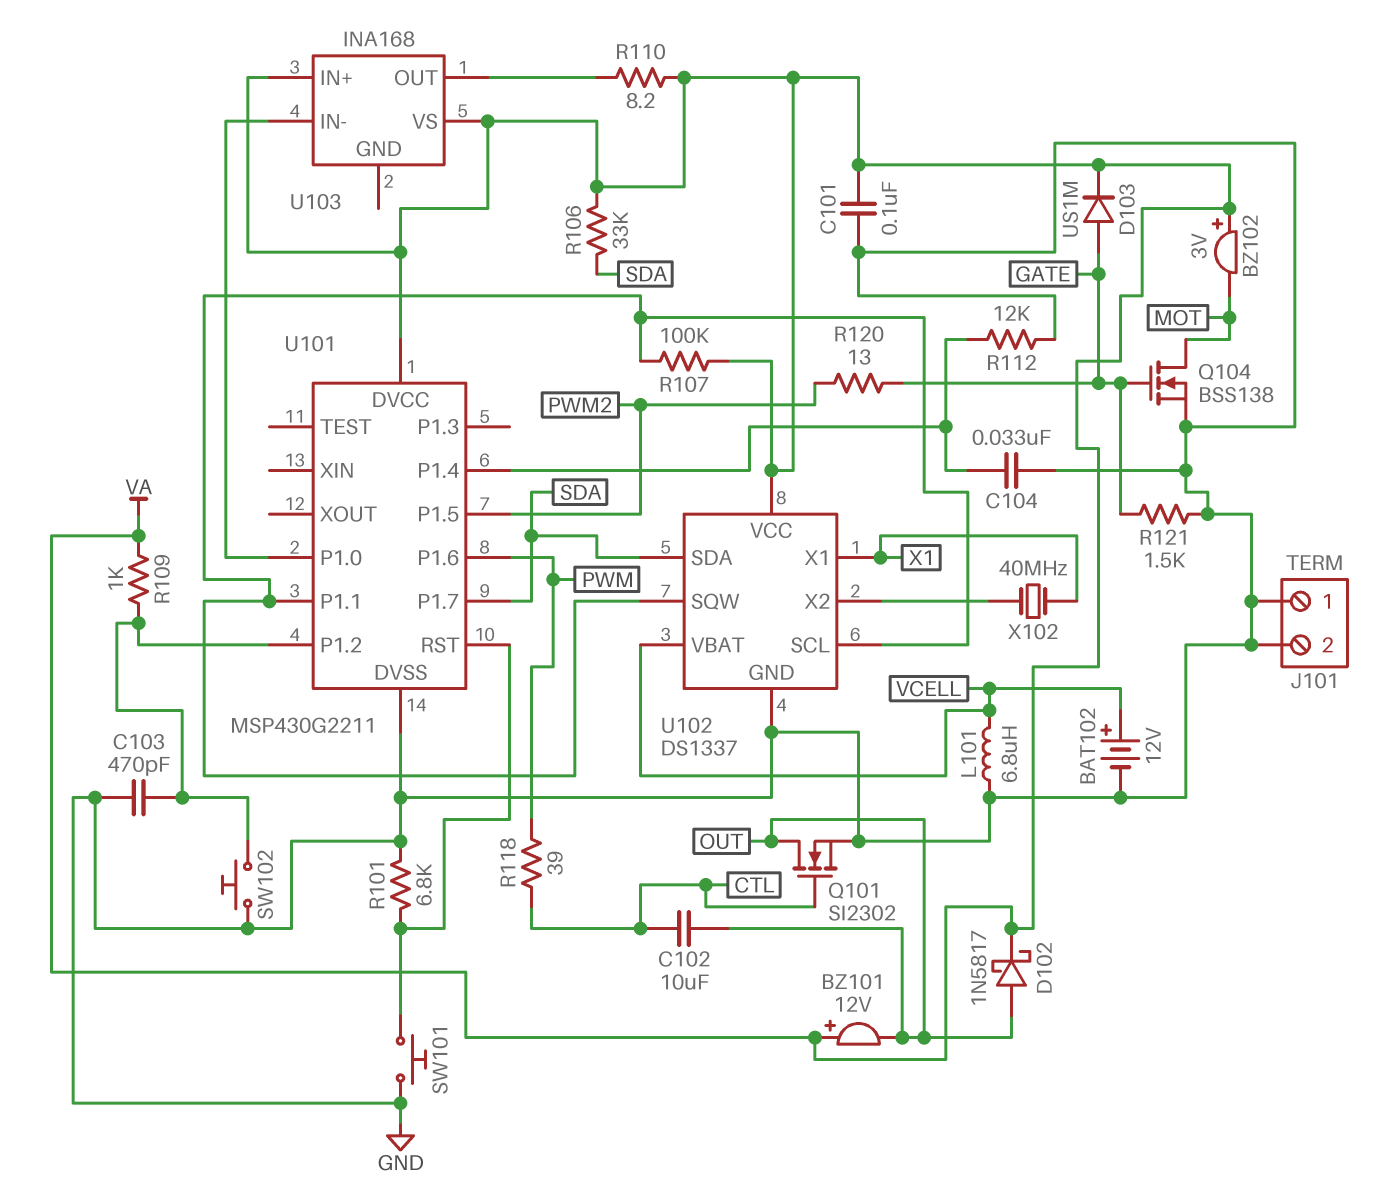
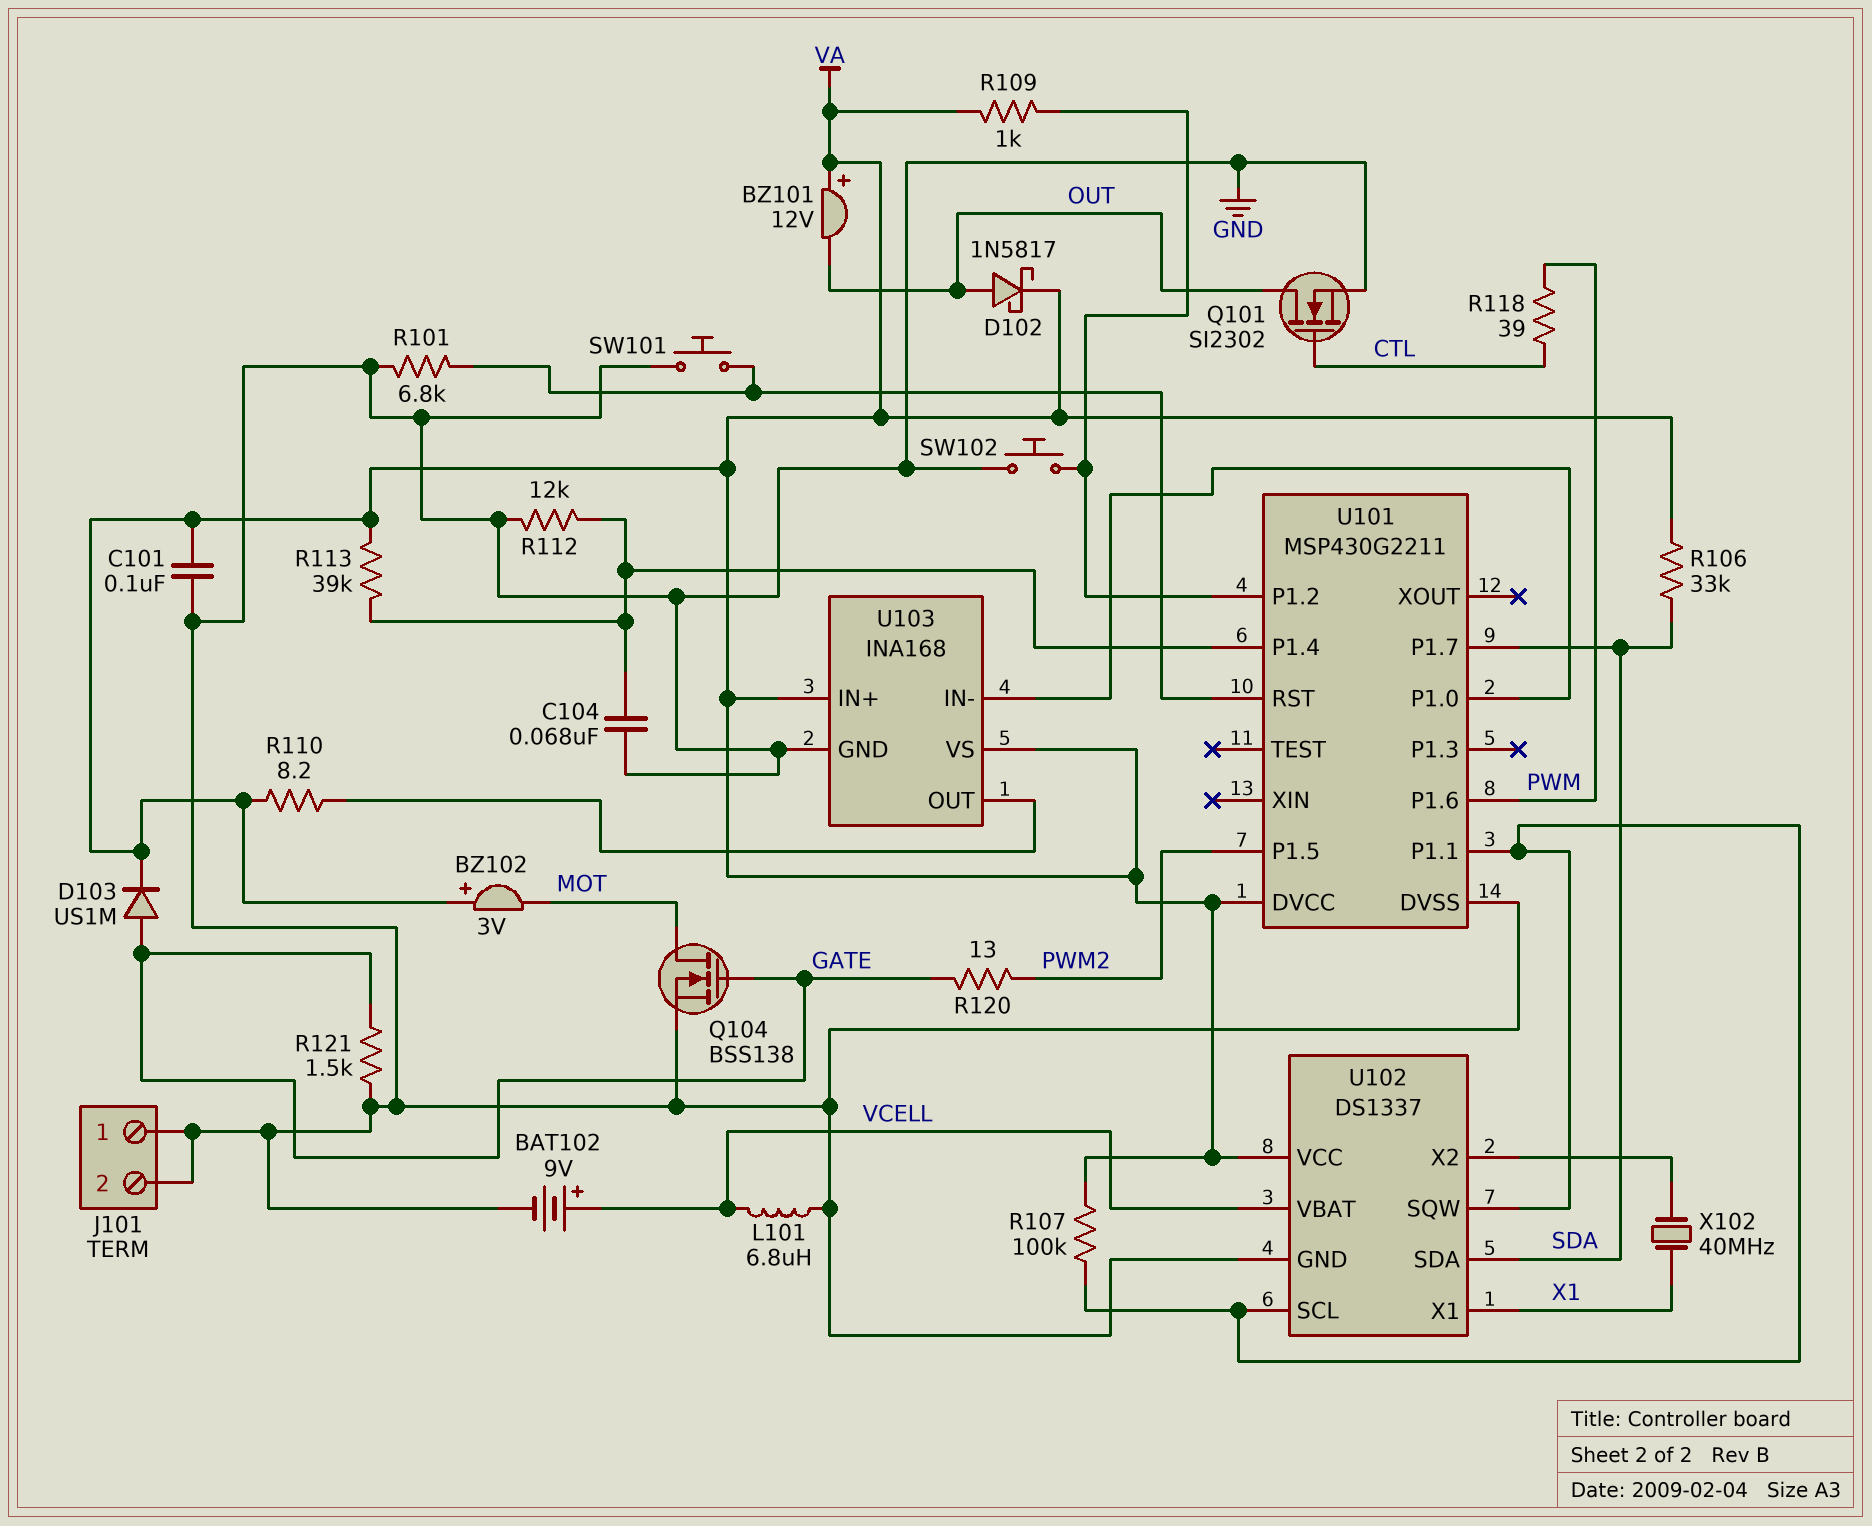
BAT102: 12V (plus VCELL, minus GND) -> 9V (plus VCELL, minus GND)
C102: 10uF (CTL, OUT) -> none
C103: 470pF (GND, U101/P1.2) -> none
C104: 33nF (GND, U101/P1.4) -> 68nF (GND, U101/P1.4)
R113: none -> 39k (U101/P1.4, VA)
U103 pin GND: none -> GND

